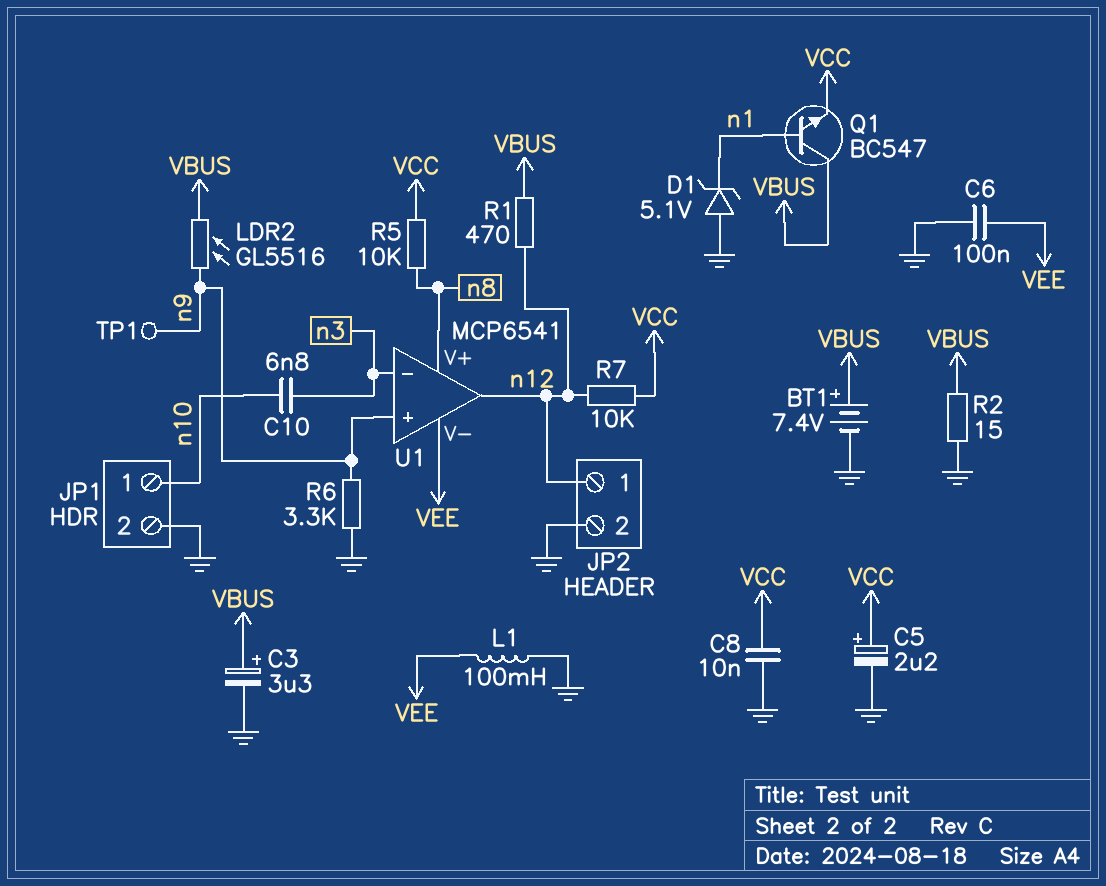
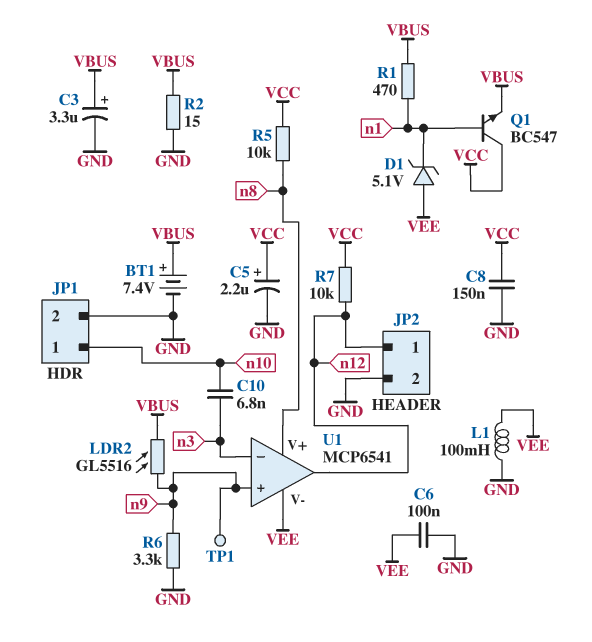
C8: 10nF (GND, VCC) -> 150nF (GND, VCC)
D1: zener 5.1V (A GND, K n1) -> zener 5.1V (A VEE, K n1)
Q1: NPN BC547 (B n1, C VBUS, E VCC) -> NPN BC547 (B n1, C VCC, E VBUS)
R1: 470 (VBUS, n12) -> 470 (VBUS, n1)

